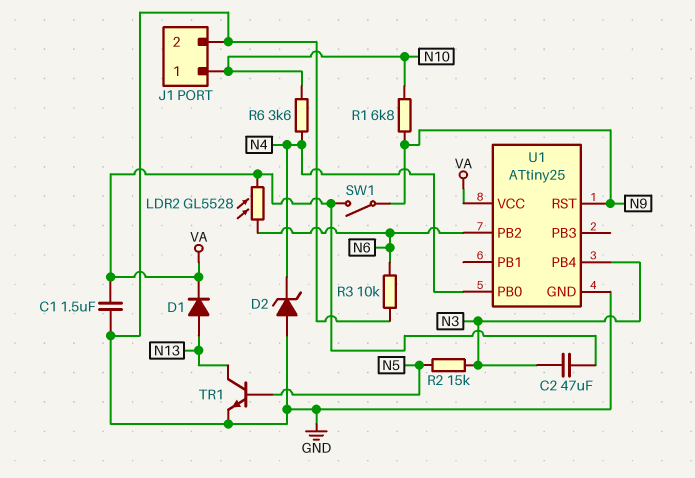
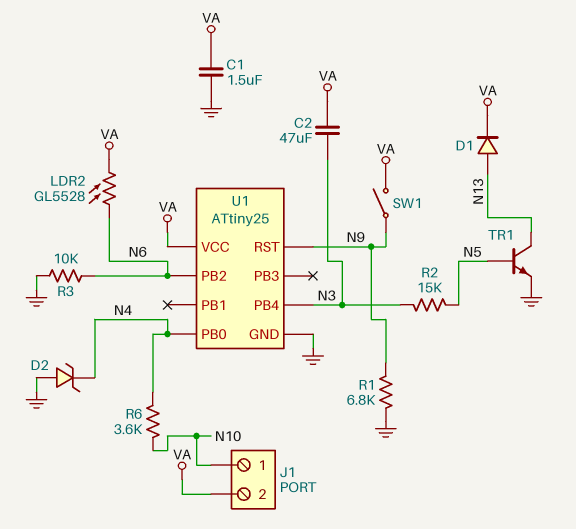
J1 pin 2: GND -> VA
R1: 6.8k (N9, N10) -> 6.8k (GND, N9)

